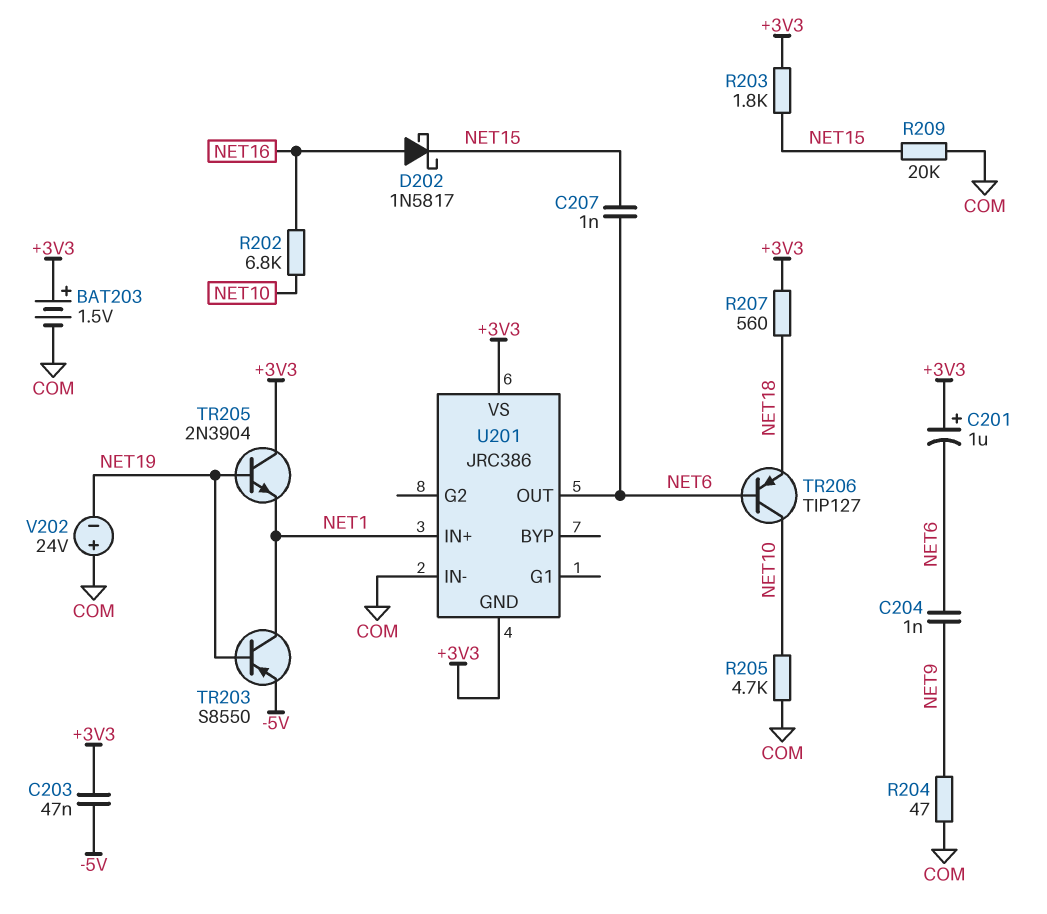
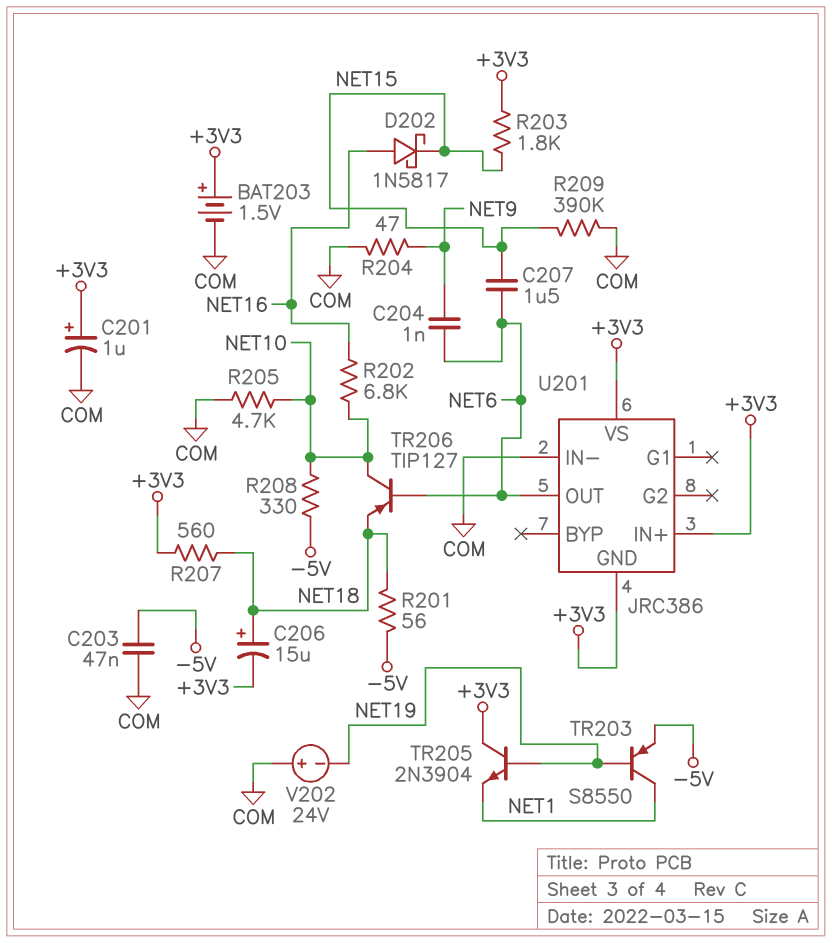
C201: 1uF (plus +3V3, minus NET6) -> 1uF (plus +3V3, minus COM)
C203: 47nF (+3V3, -5V) -> 47nF (-5V, COM)
C206: none -> 15uF (plus NET18, minus +3V3)
C207: 1nF (NET6, NET15) -> 1.5uF (NET6, NET15)
R201: none -> 56 (-5V, NET18)
R208: none -> 330 (-5V, NET10)
R209: 20k (COM, NET15) -> 390k (COM, NET15)
U201 pin IN+: NET1 -> +3V3

